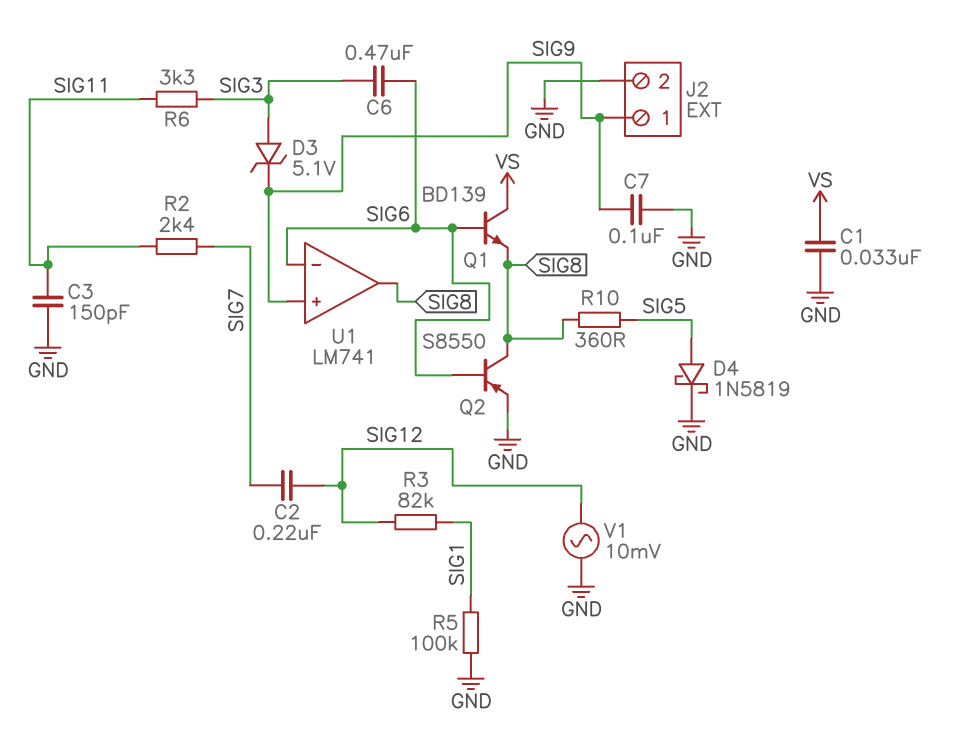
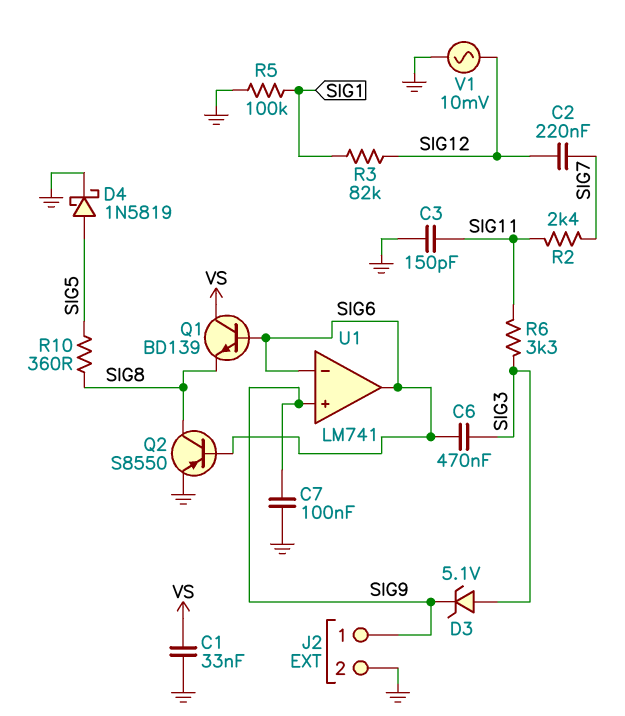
U1 pin out: SIG8 -> SIG6

